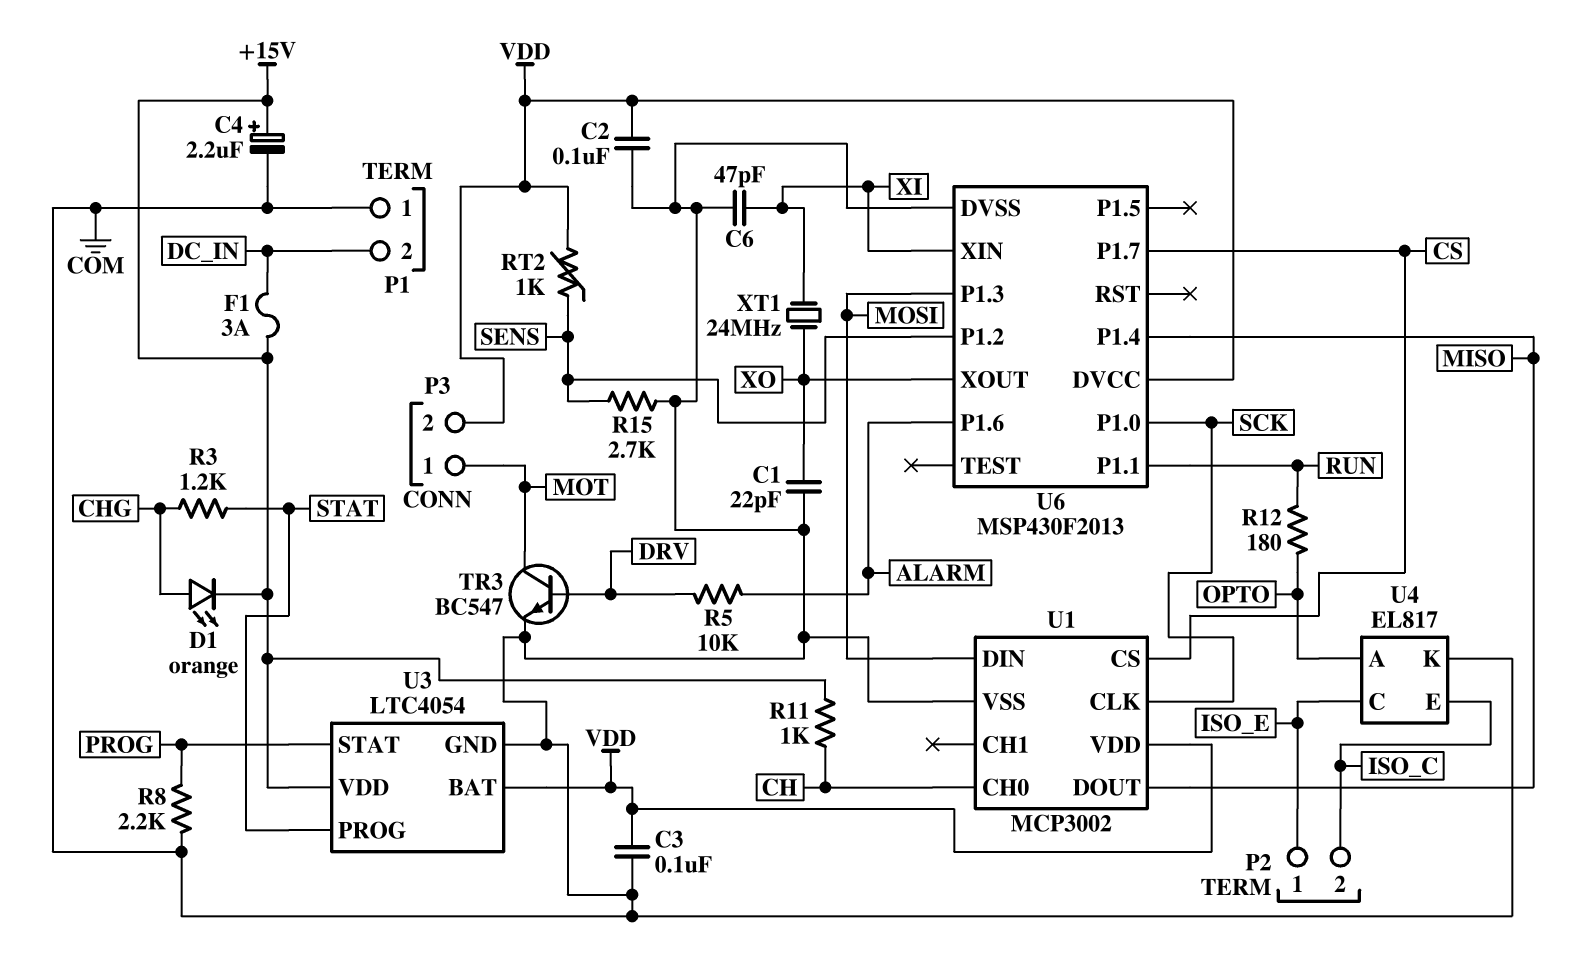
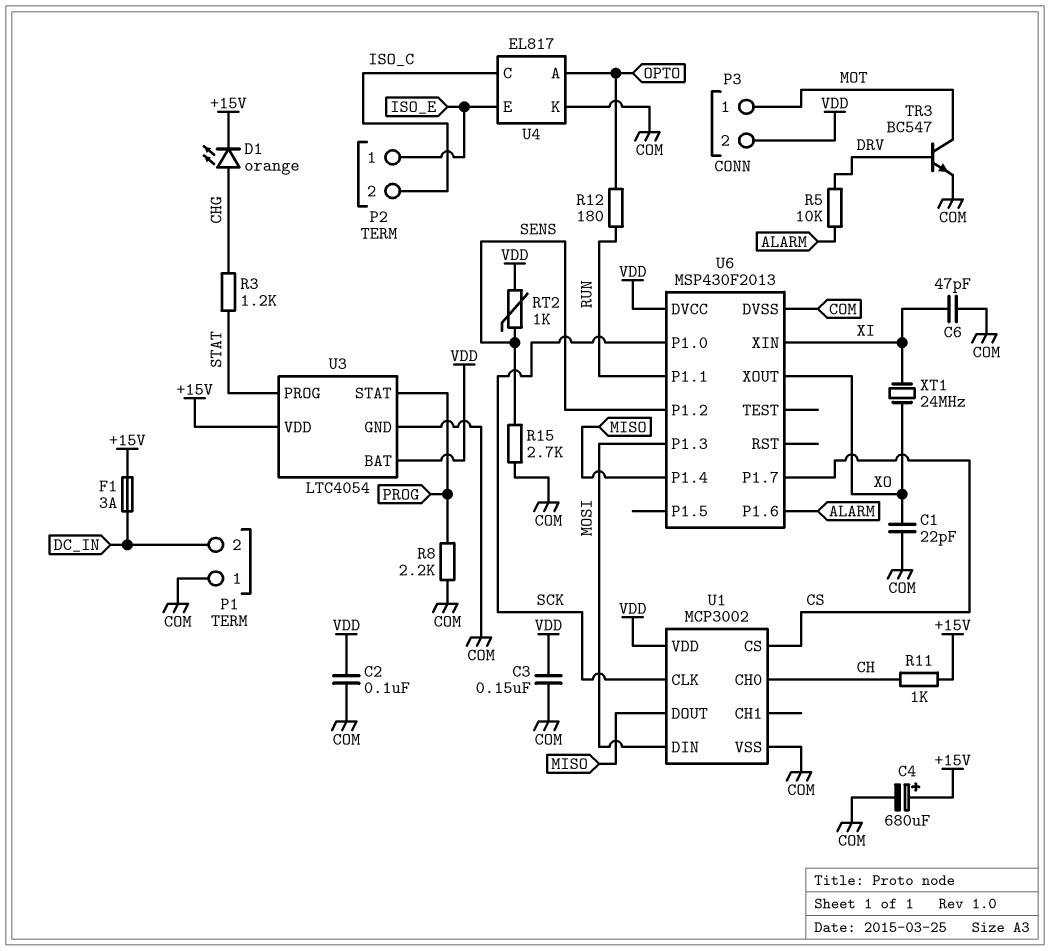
C3: 100nF (COM, VDD) -> 150nF (COM, VDD)
C4: 2.2uF (plus +15V, minus COM) -> 680uF (plus +15V, minus COM)
U4 pin C: ISO_E -> ISO_C
U4 pin E: ISO_C -> ISO_E

